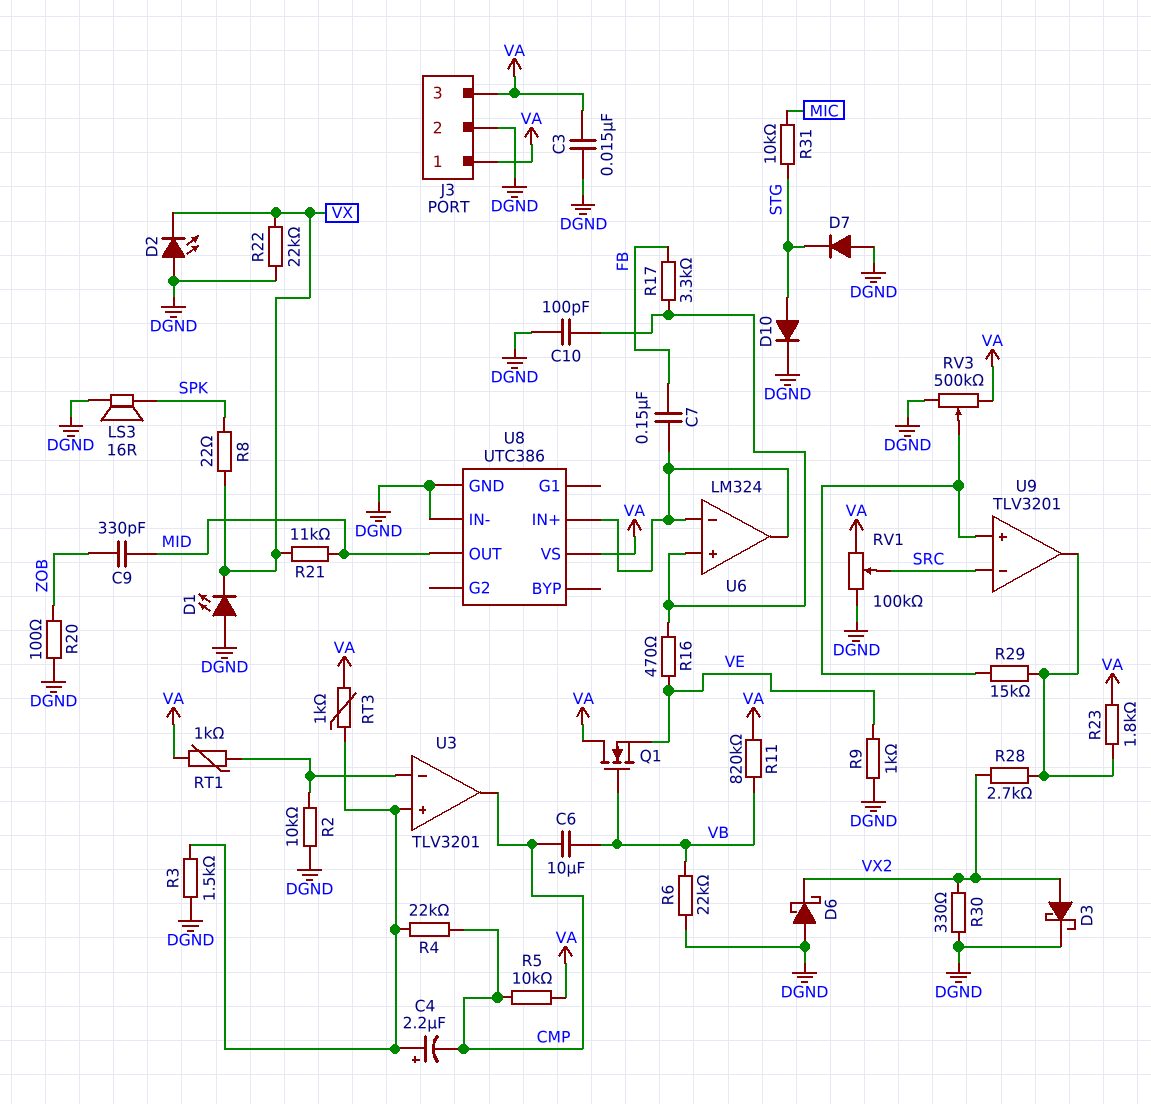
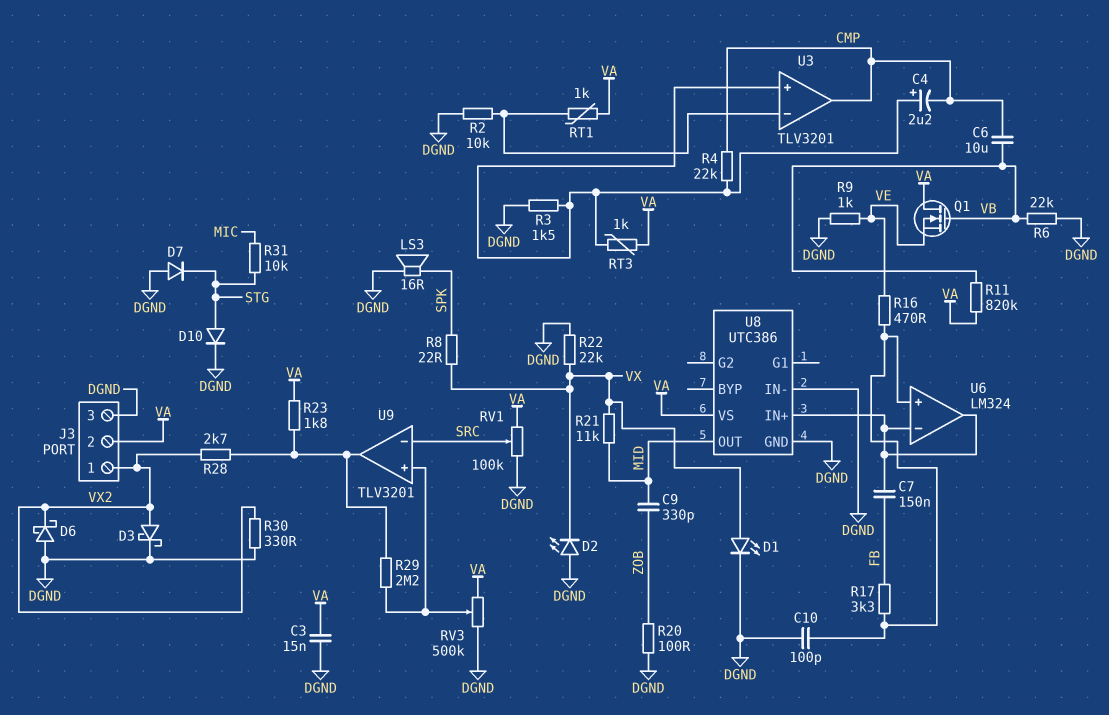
D1: LED (A DGND, K VX) -> LED (A VX, K DGND)
J3 pin 1: VA -> VX2
J3 pin 2: DGND -> VA
J3 pin 3: VA -> DGND
R5: 10k (CMP, VA) -> none
R29: 15k (U9/in+, U9/out) -> 2.2M (U9/in+, U9/out)

